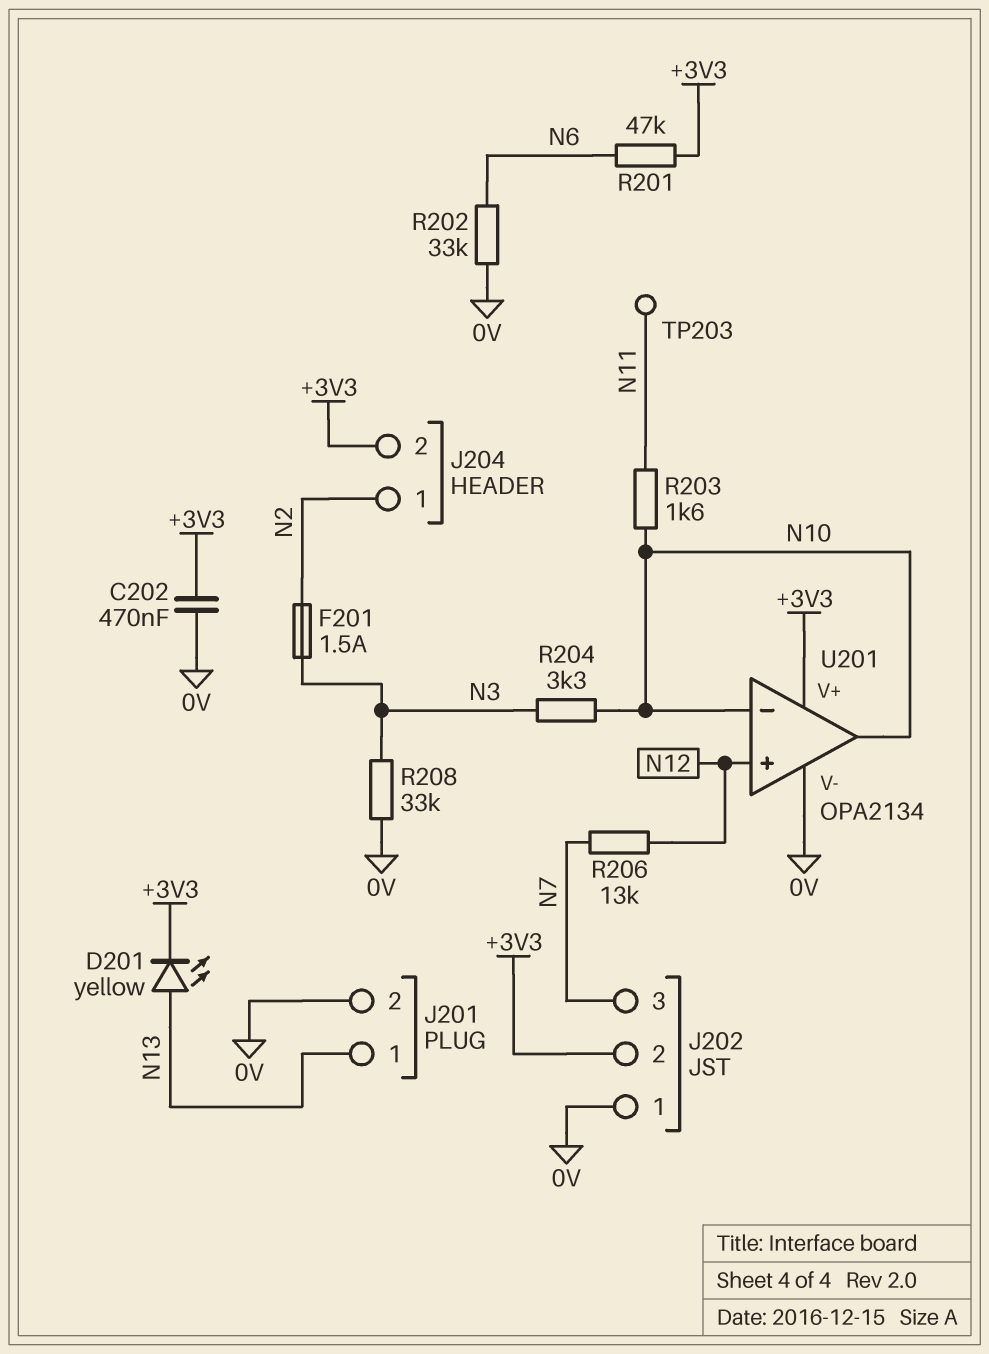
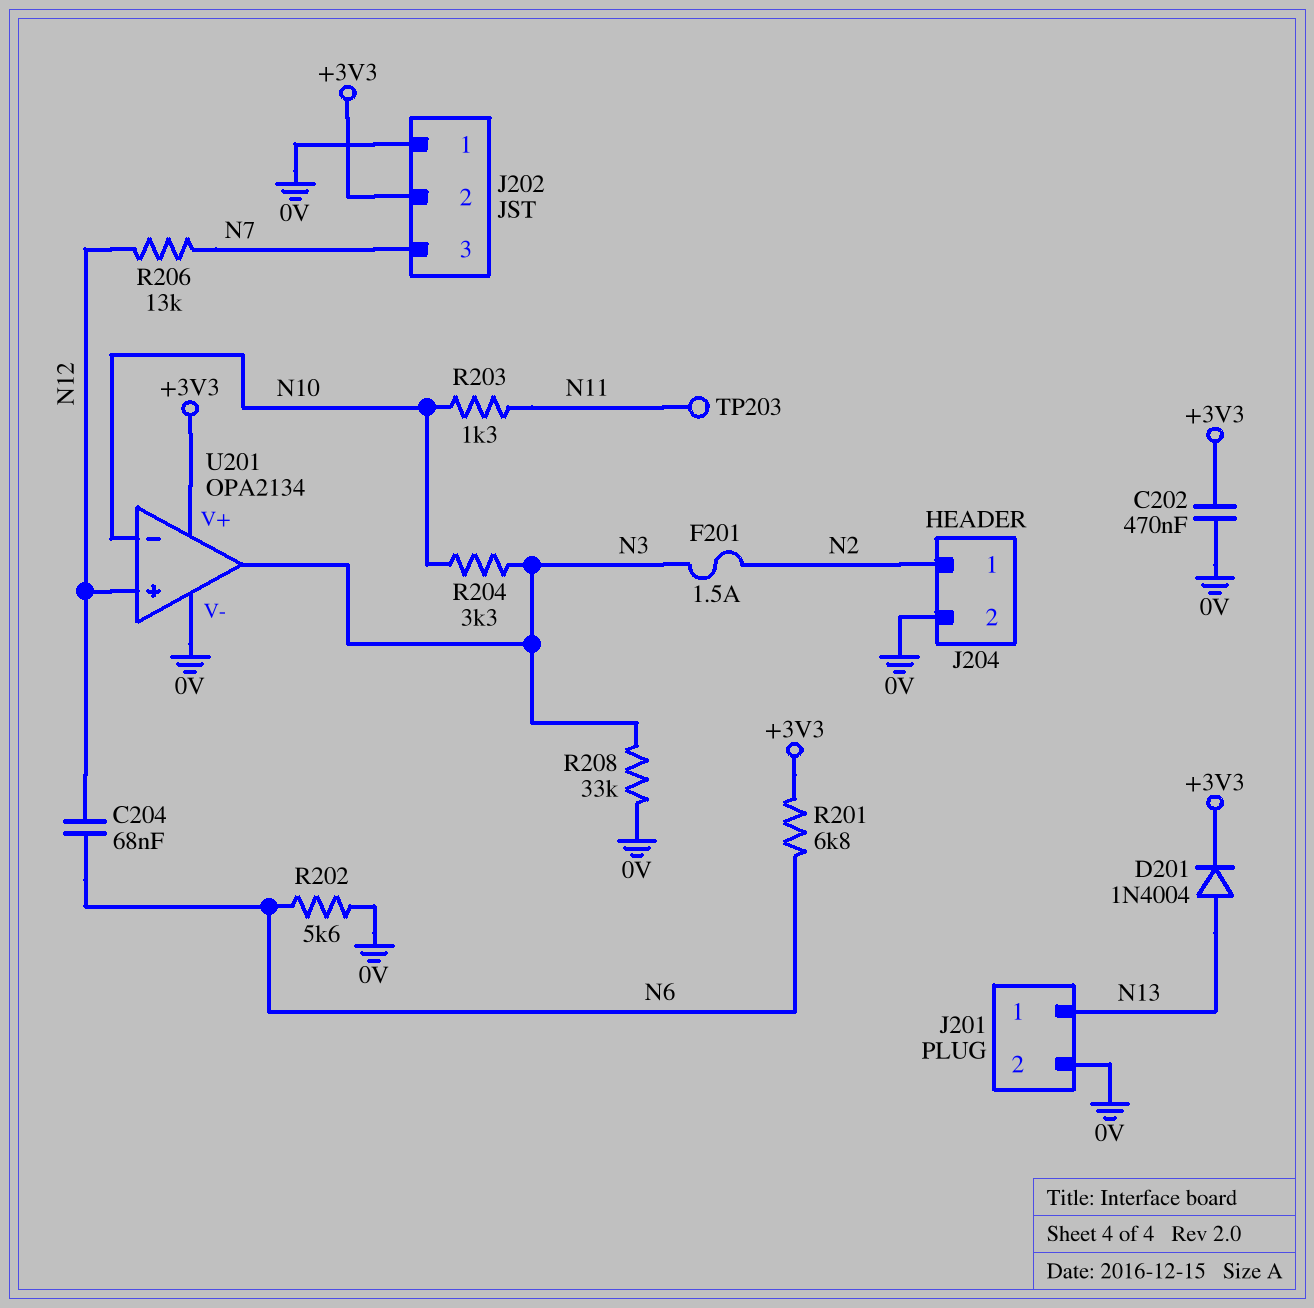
C204: none -> 68nF (N6, N12)
D201: LED yellow (A N13, K +3V3) -> diode 1N4004 (A N13, K +3V3)
J204 pin 2: +3V3 -> 0V
R201: 47k (+3V3, N6) -> 6.8k (+3V3, N6)
R202: 33k (0V, N6) -> 5.6k (0V, N6)
R203: 1.6k (N10, N11) -> 1.3k (N10, N11)
U201 pin out: N10 -> N3

